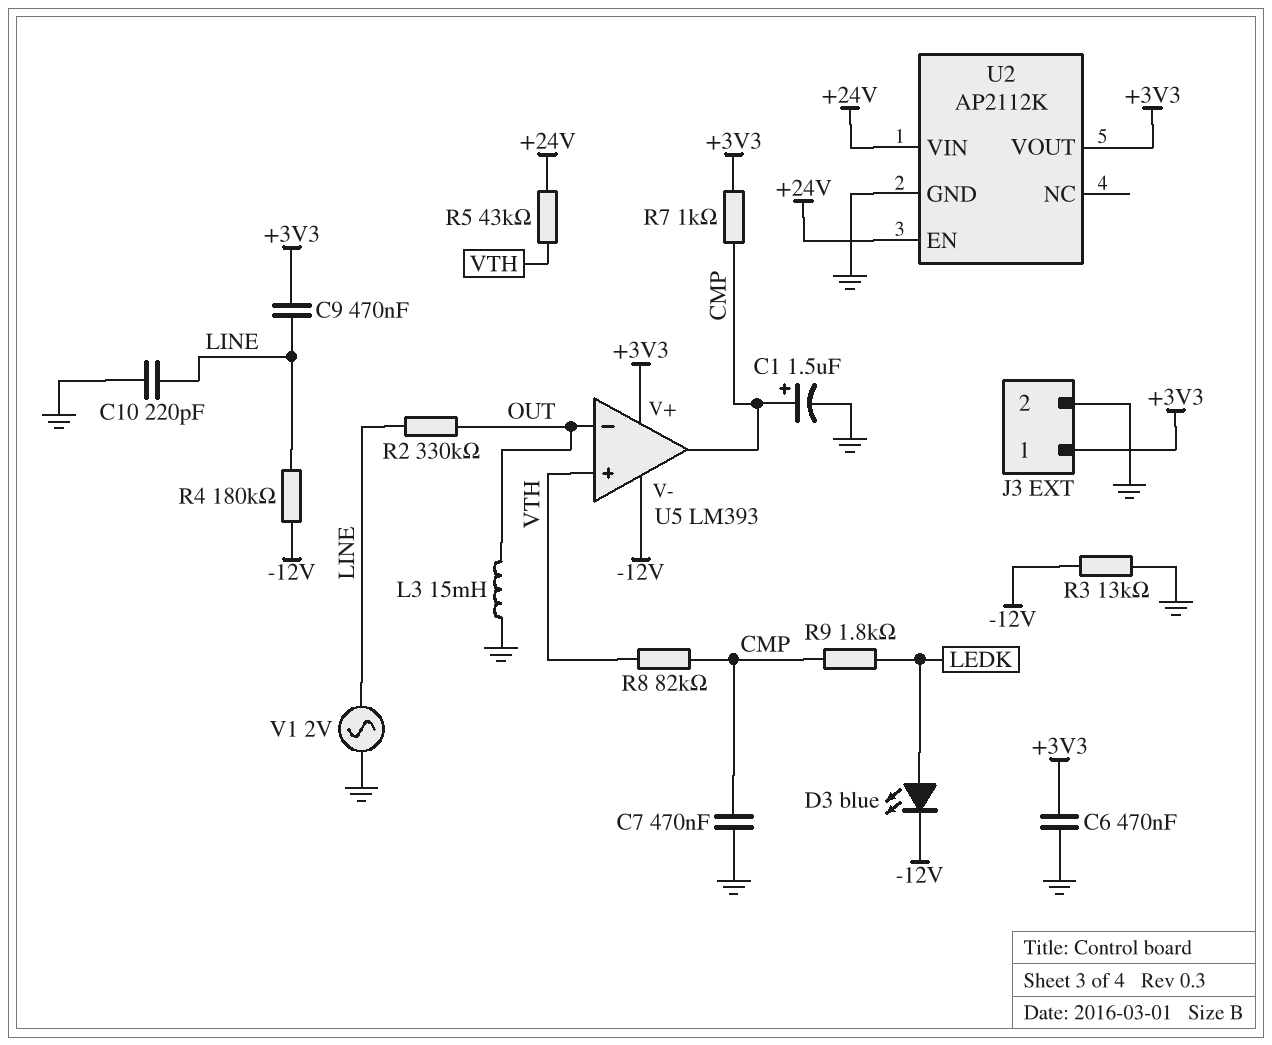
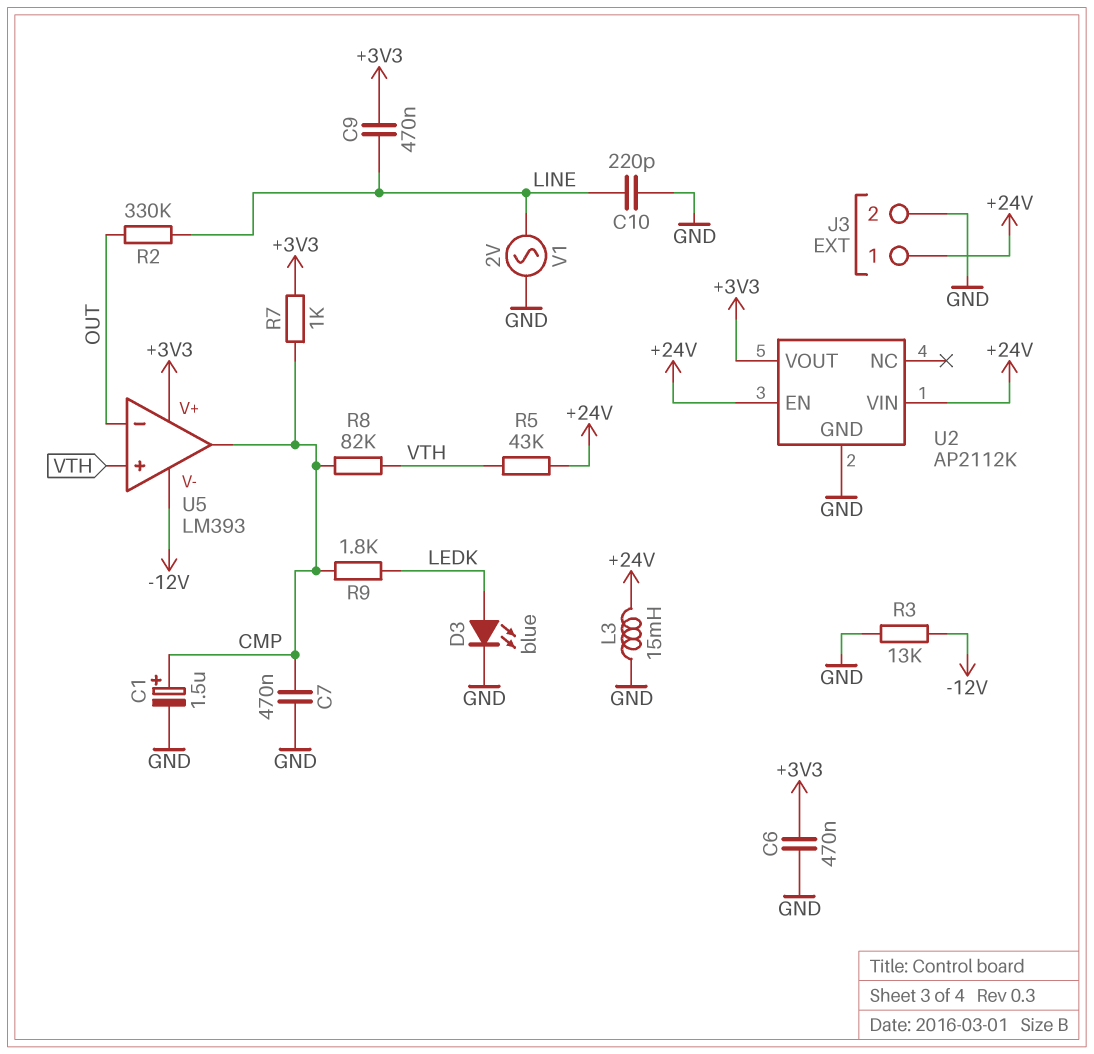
D3: LED blue (A LEDK, K -12V) -> LED blue (A LEDK, K GND)
J3 pin 1: +3V3 -> +24V
L3: 15mH (GND, OUT) -> 15mH (+24V, GND)
R4: 180k (-12V, LINE) -> none

